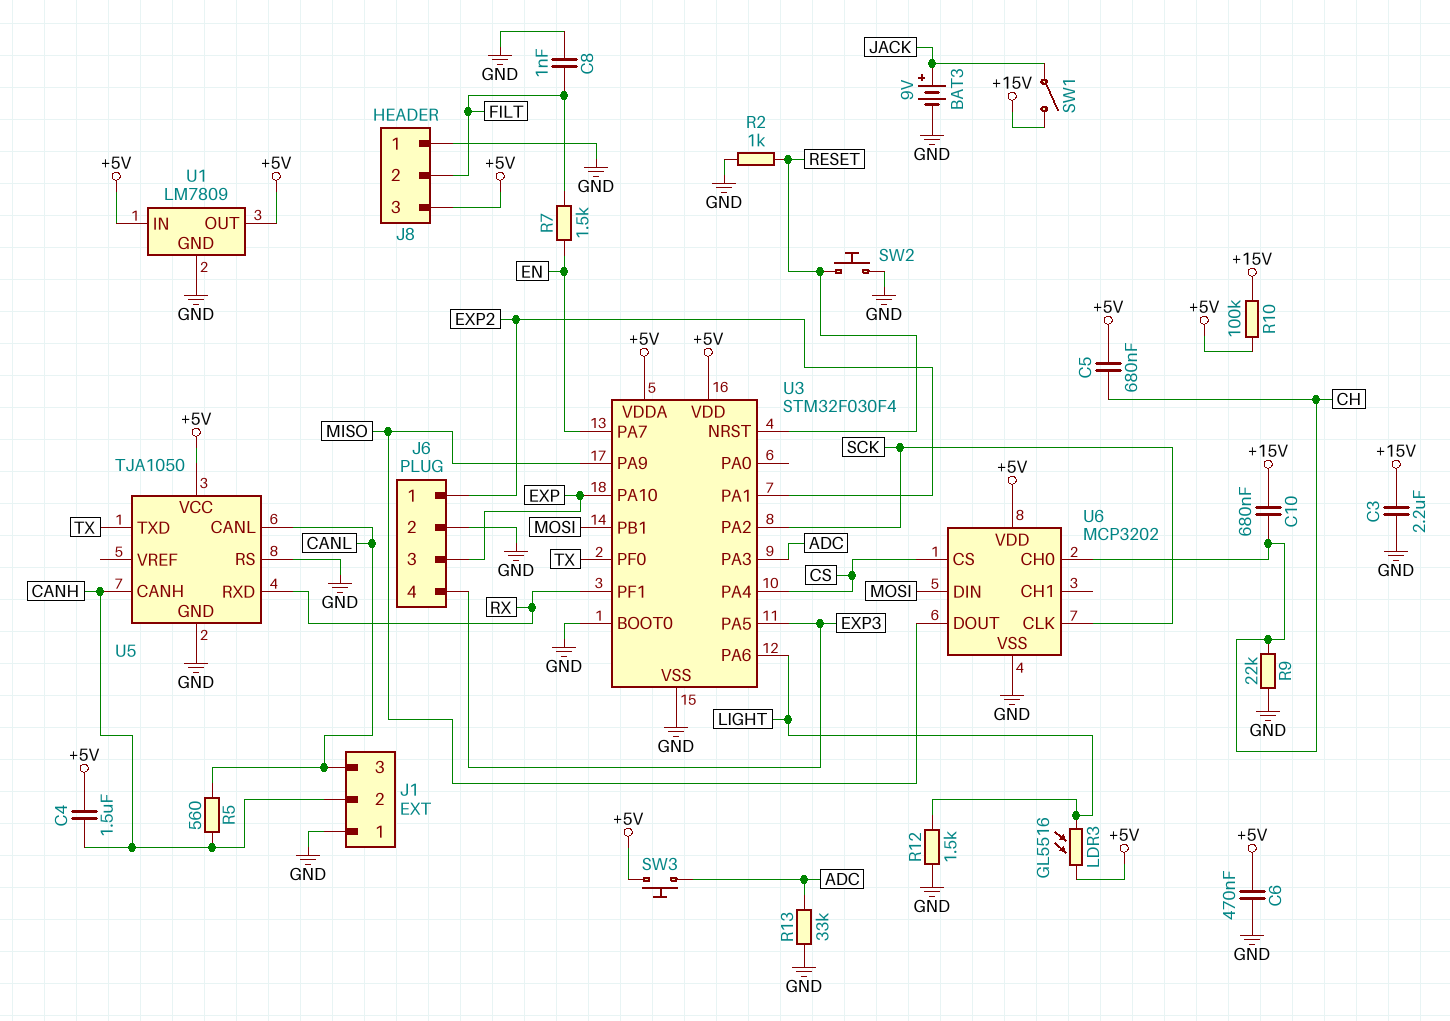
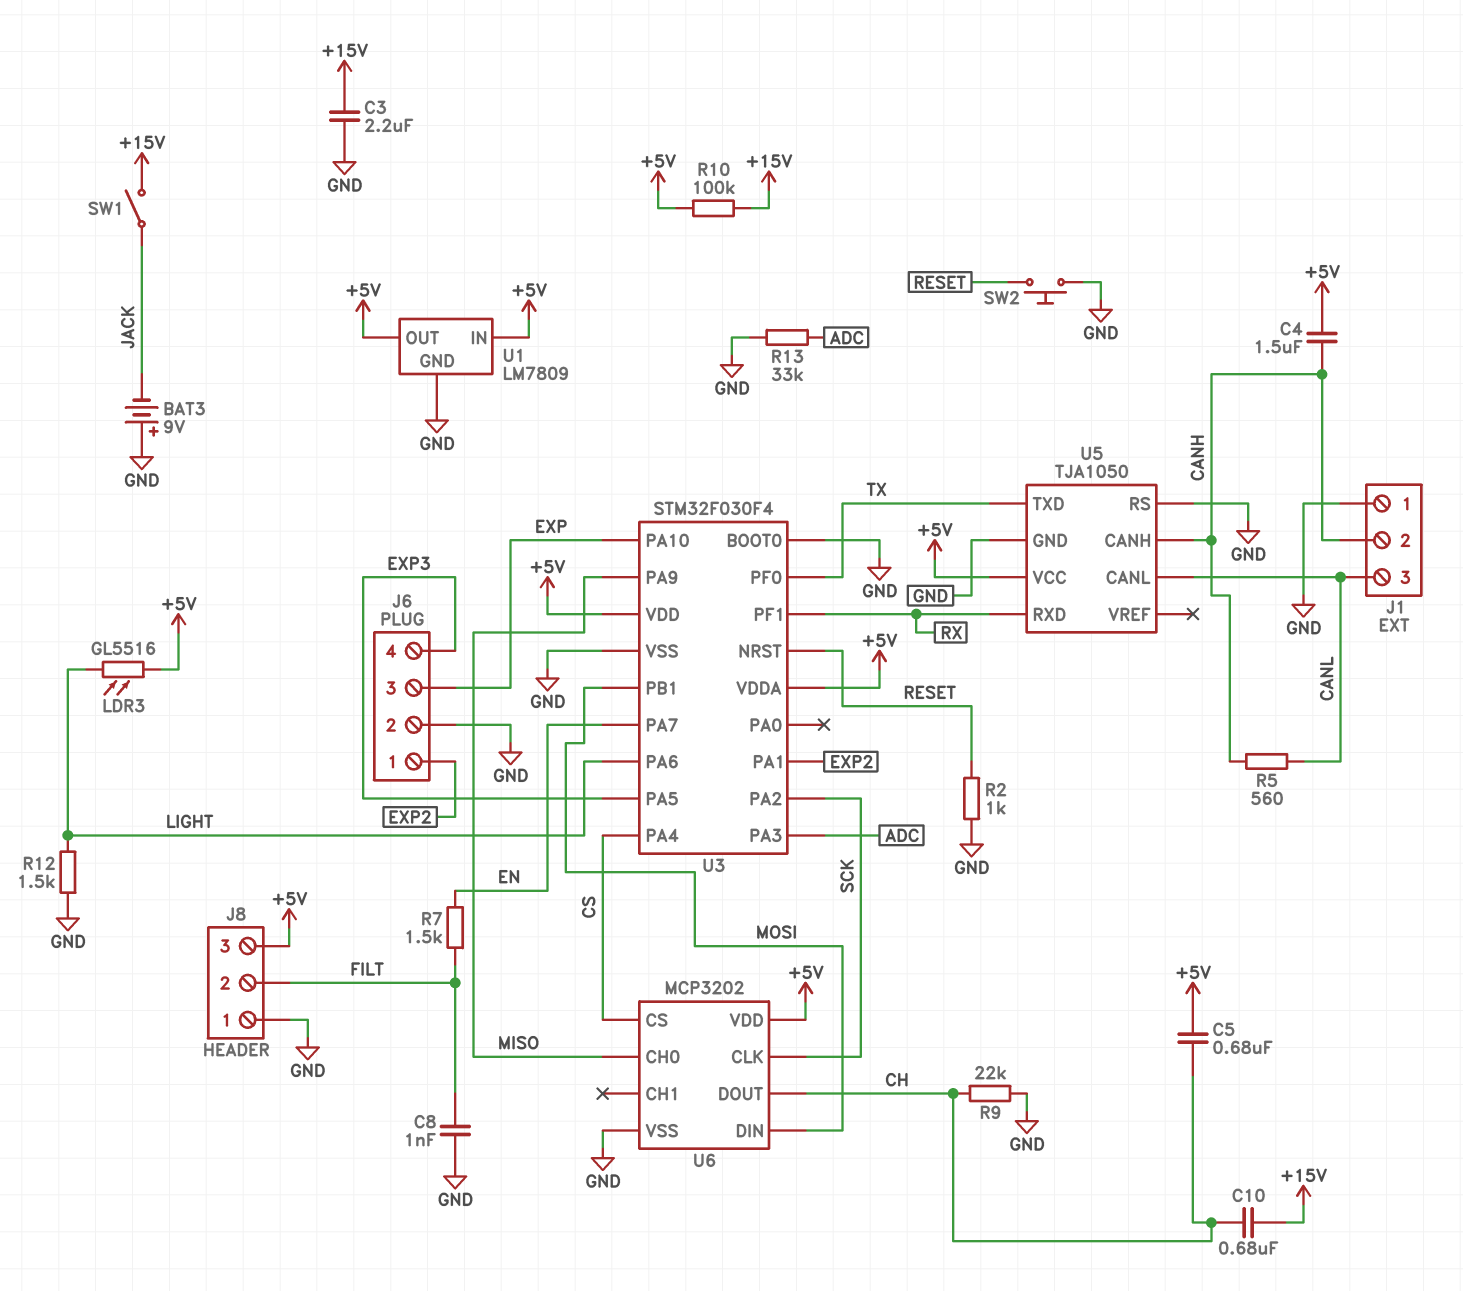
BAT3: 9V (plus JACK, minus GND) -> 9V (plus GND, minus JACK)
C6: 470nF (+5V, GND) -> none
SW3: button (+5V, ADC) -> none
U6 pin CH0: CH -> MISO
U6 pin DOUT: MISO -> CH

